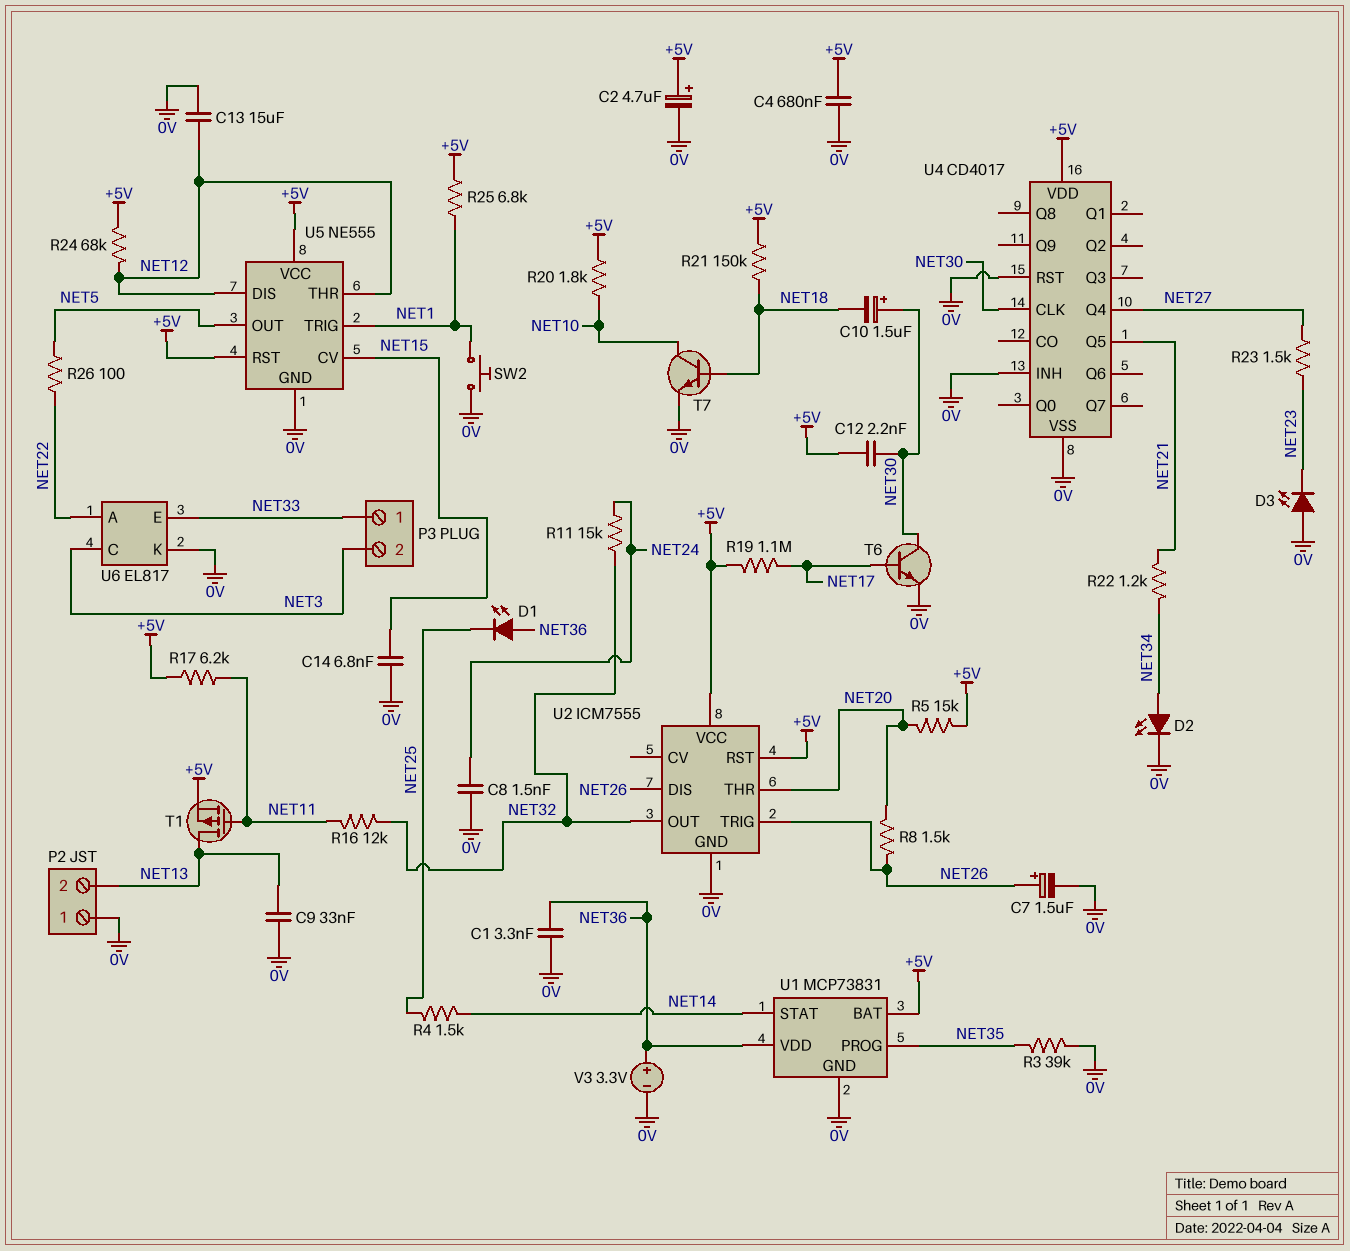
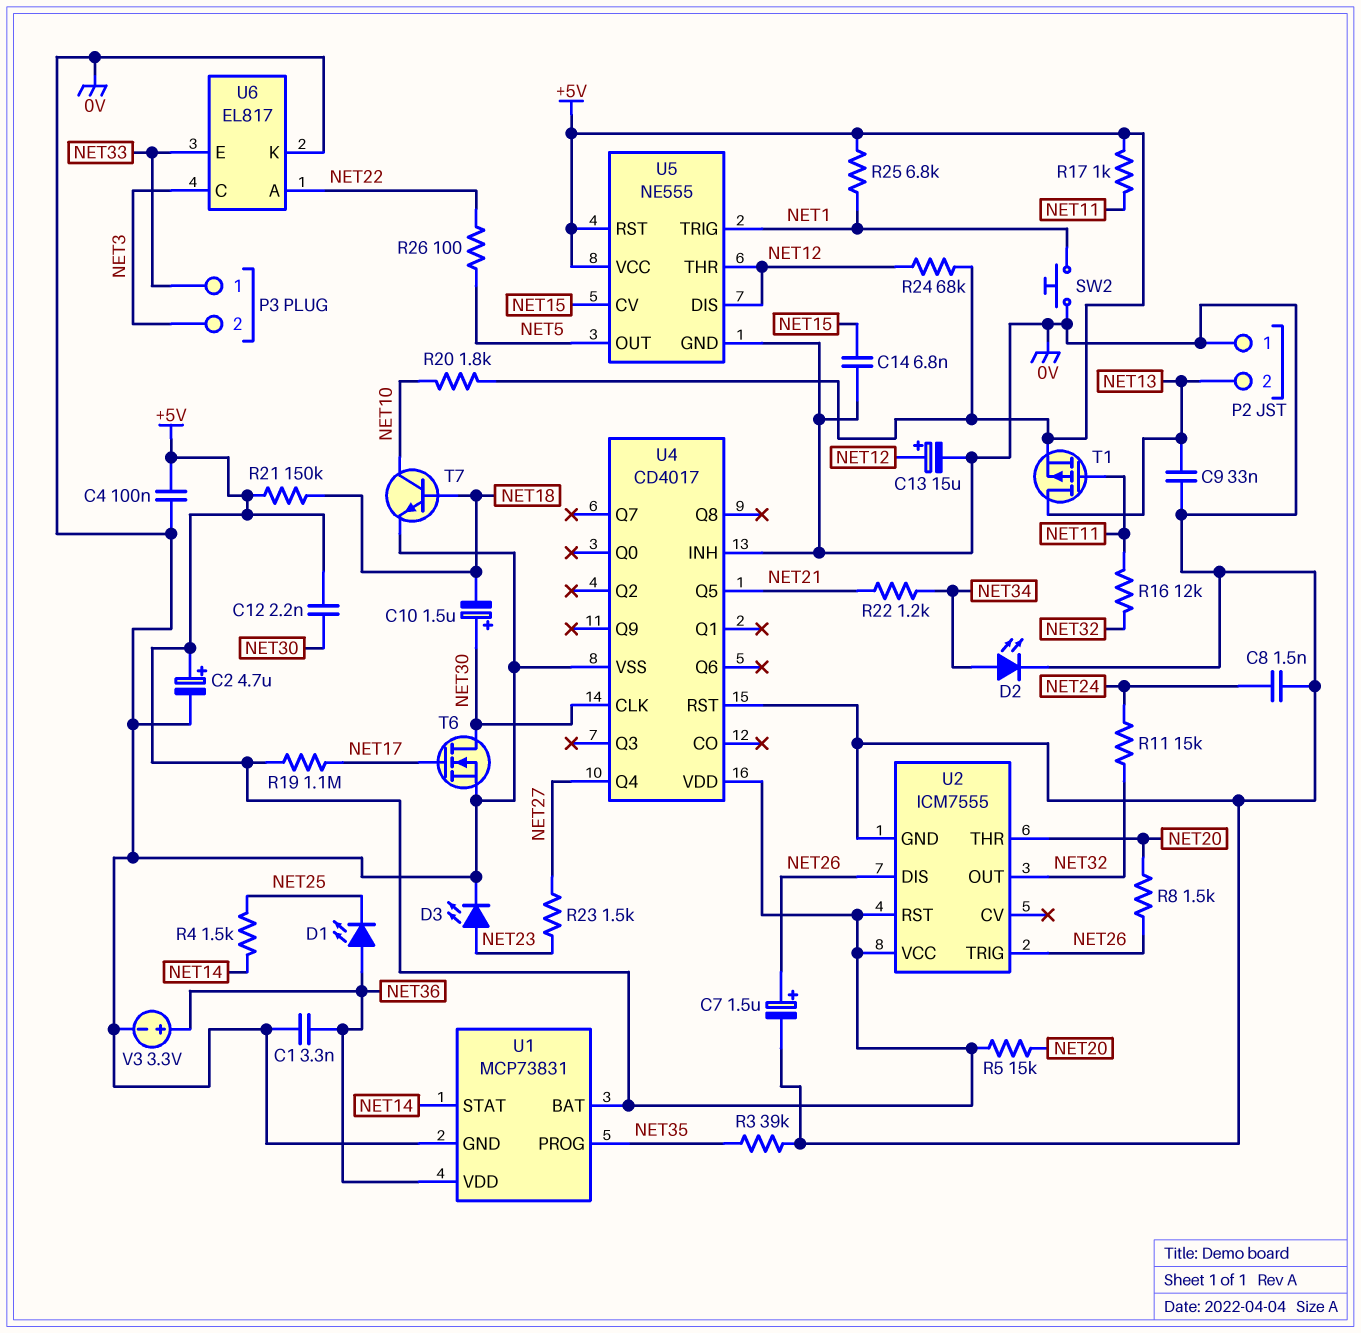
C4: 680nF (+5V, 0V) -> 100nF (+5V, 0V)
C13: 15uF (0V, NET12) -> 15uF (plus NET12, minus 0V)
D3: LED (A 0V, K NET23) -> LED (A NET23, K 0V)
R17: 6.2k (+5V, NET11) -> 1k (+5V, NET11)
T6: NPN (B NET17, C NET30, E 0V) -> NMOS (G NET17, D NET30, S 0V)

